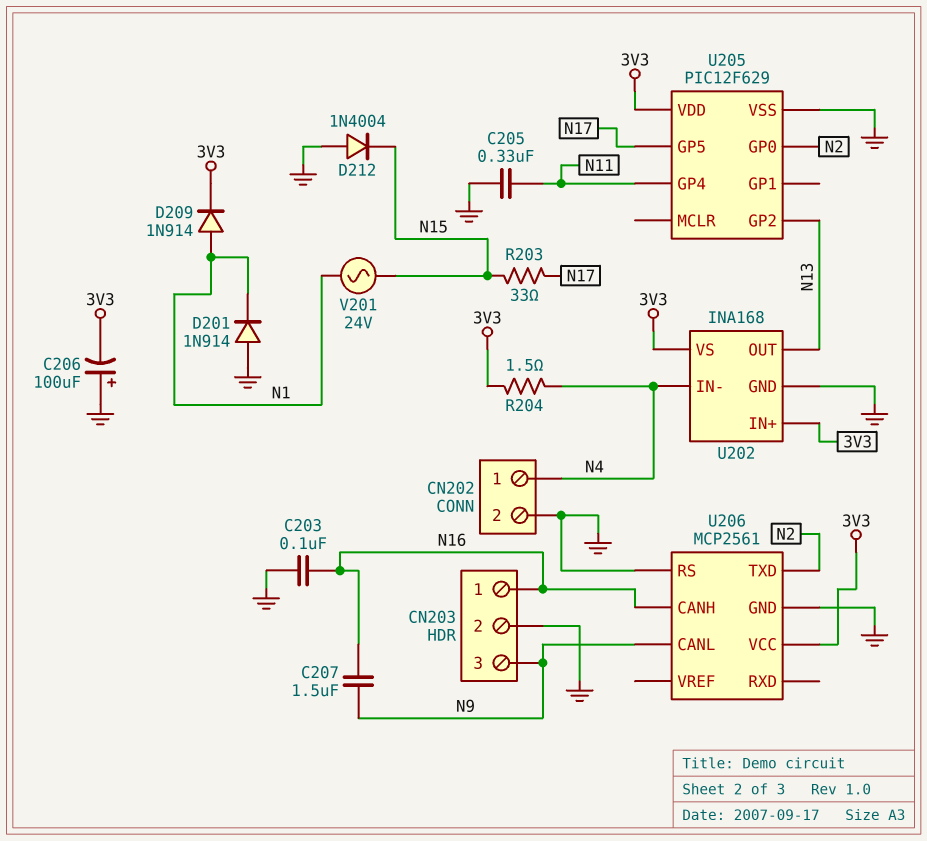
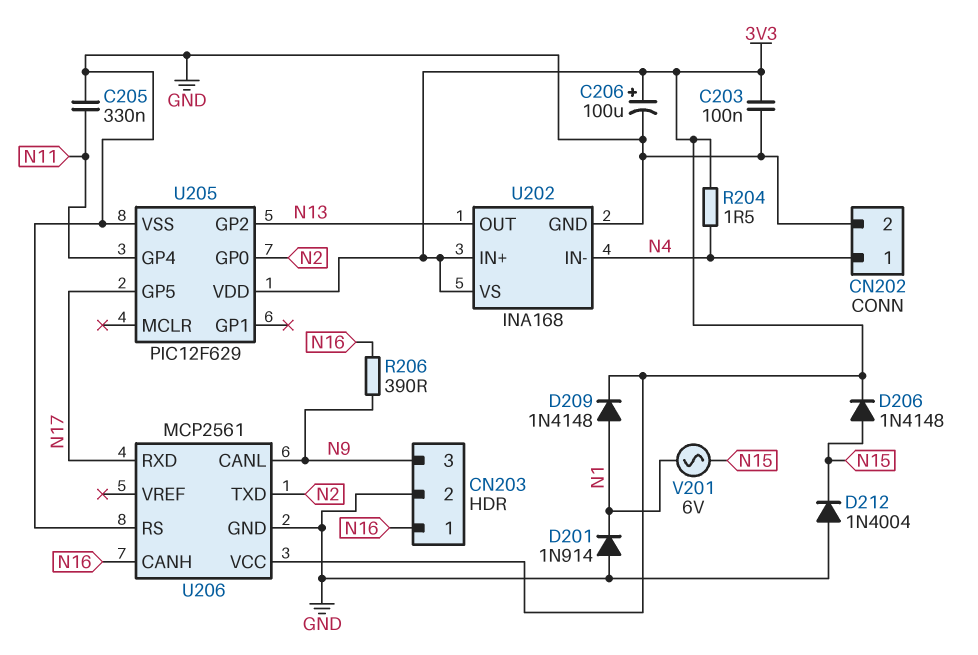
C203: 100nF (GND, N16) -> 100nF (3V3, GND)
C206: 100uF (plus GND, minus 3V3) -> 100uF (plus 3V3, minus GND)
C207: 1.5uF (N9, N16) -> none
D206: none -> diode 1N4148 (A N15, K 3V3)
D209: diode 1N914 (A N1, K 3V3) -> diode 1N4148 (A N1, K 3V3)
R203: 33 (N15, N17) -> none
R206: none -> 390 (N9, N16)
U206 pin RXD: none -> N17
V201: AC 24V (N1, N15) -> AC 6V (N1, N15)

